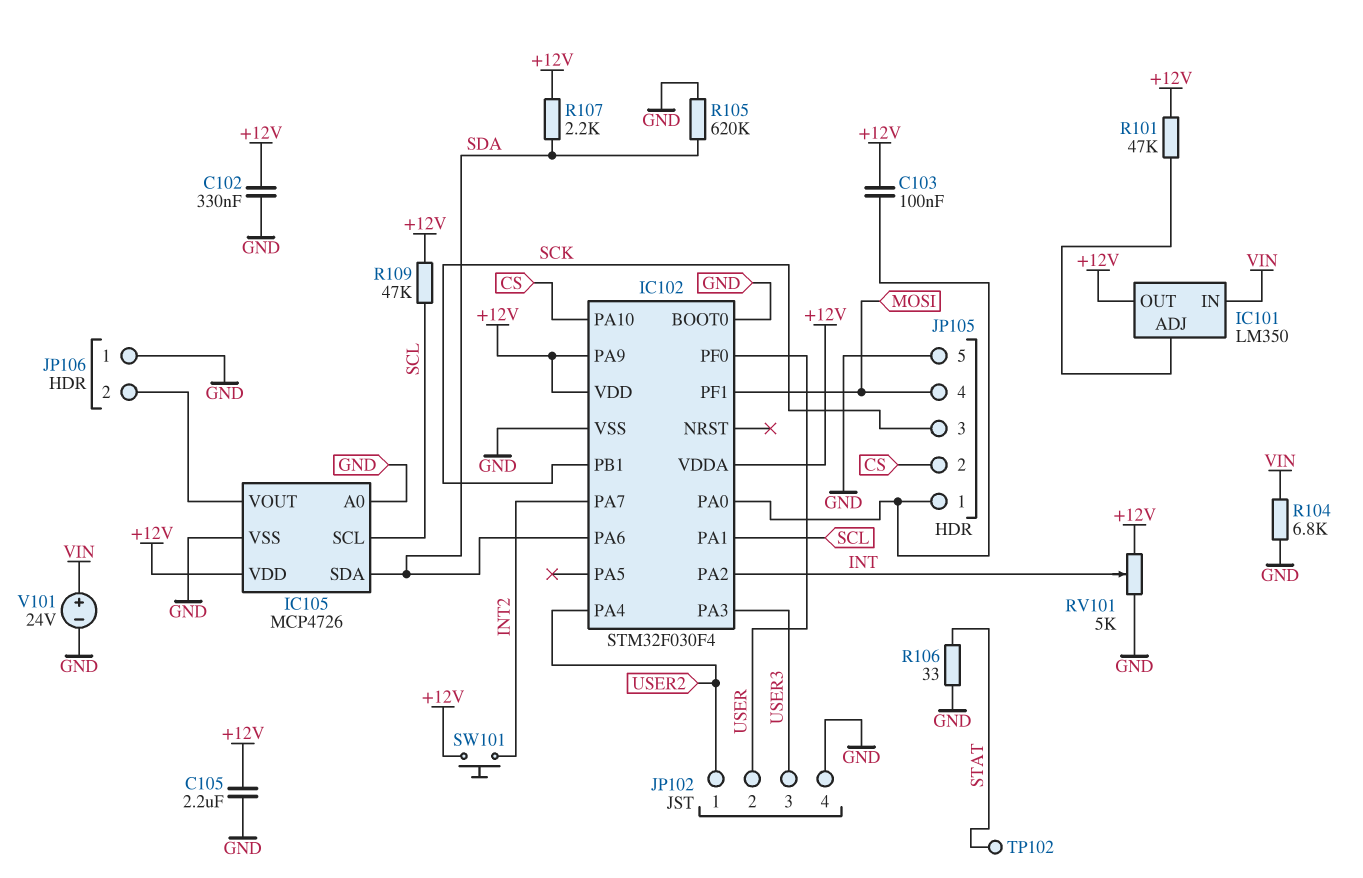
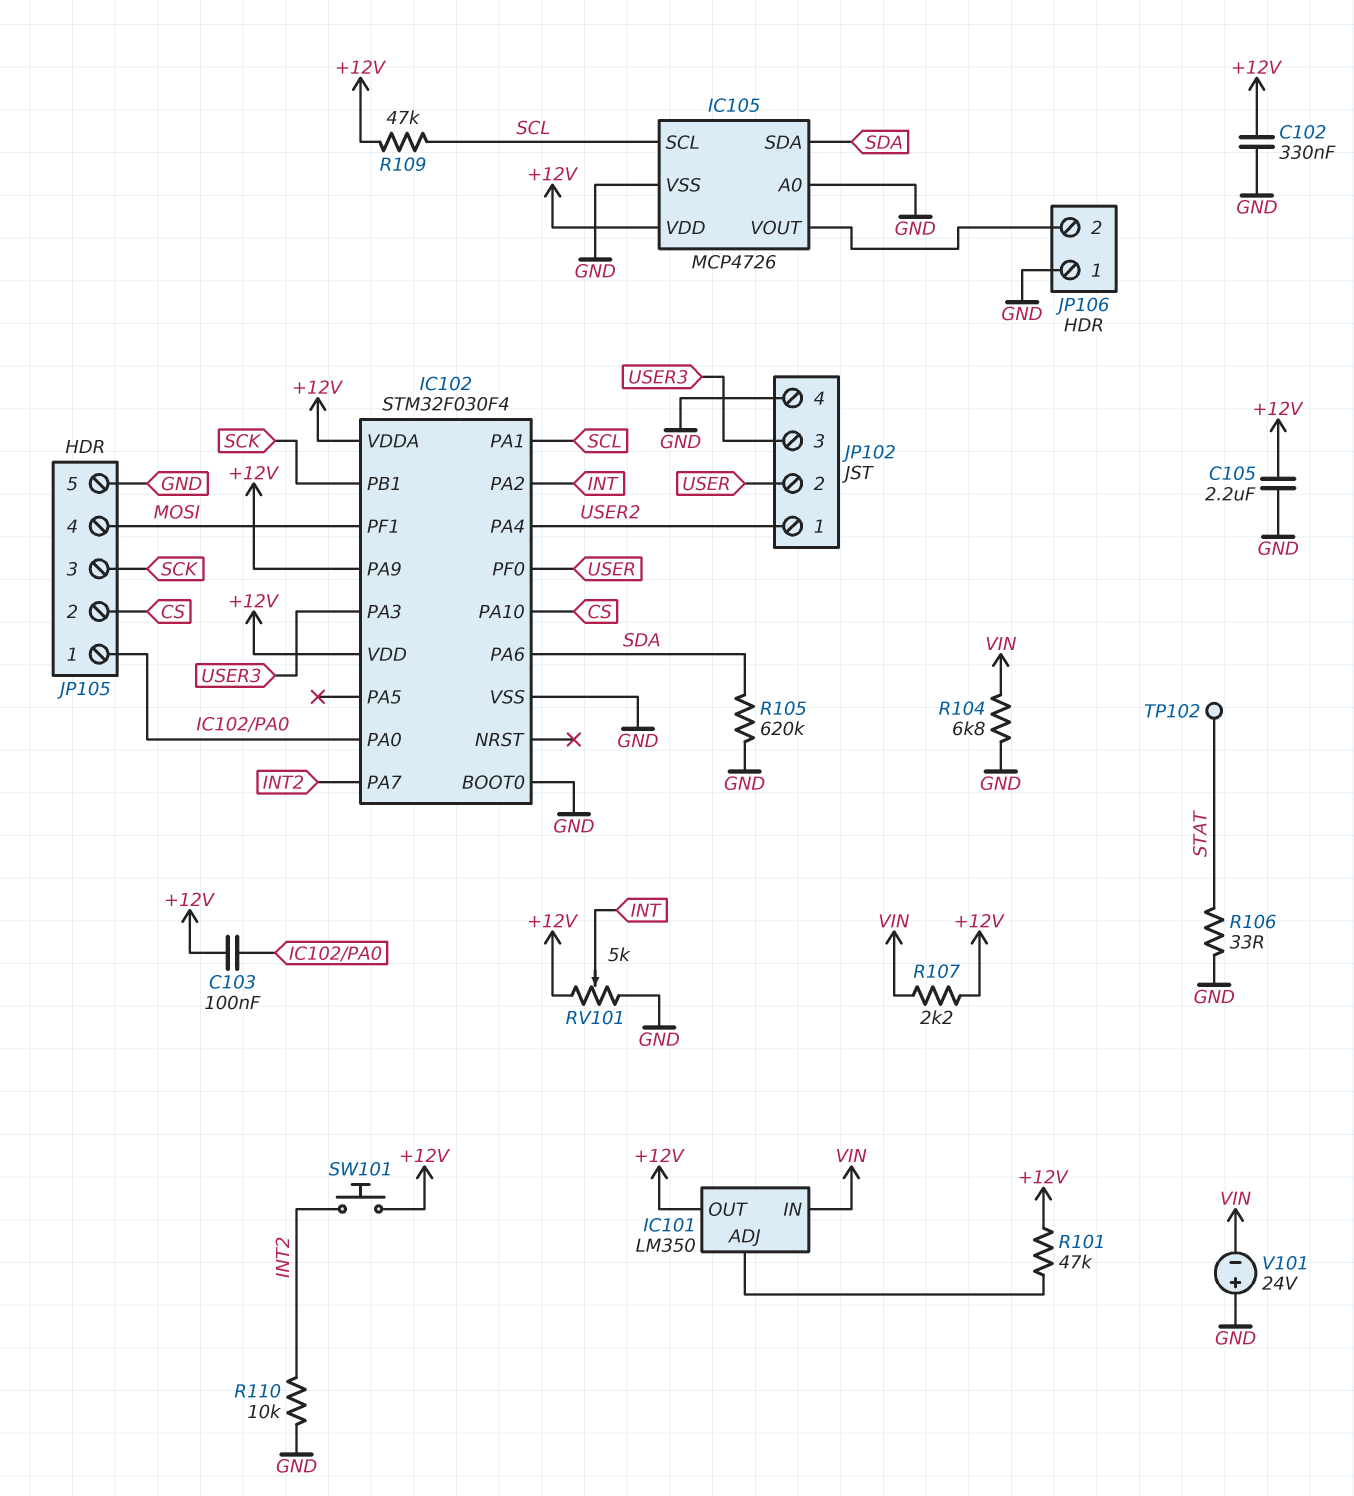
R107: 2.2k (+12V, SDA) -> 2.2k (+12V, VIN)
R110: none -> 10k (GND, INT2)
V101: 24V (plus VIN, minus GND) -> 24V (plus GND, minus VIN)

